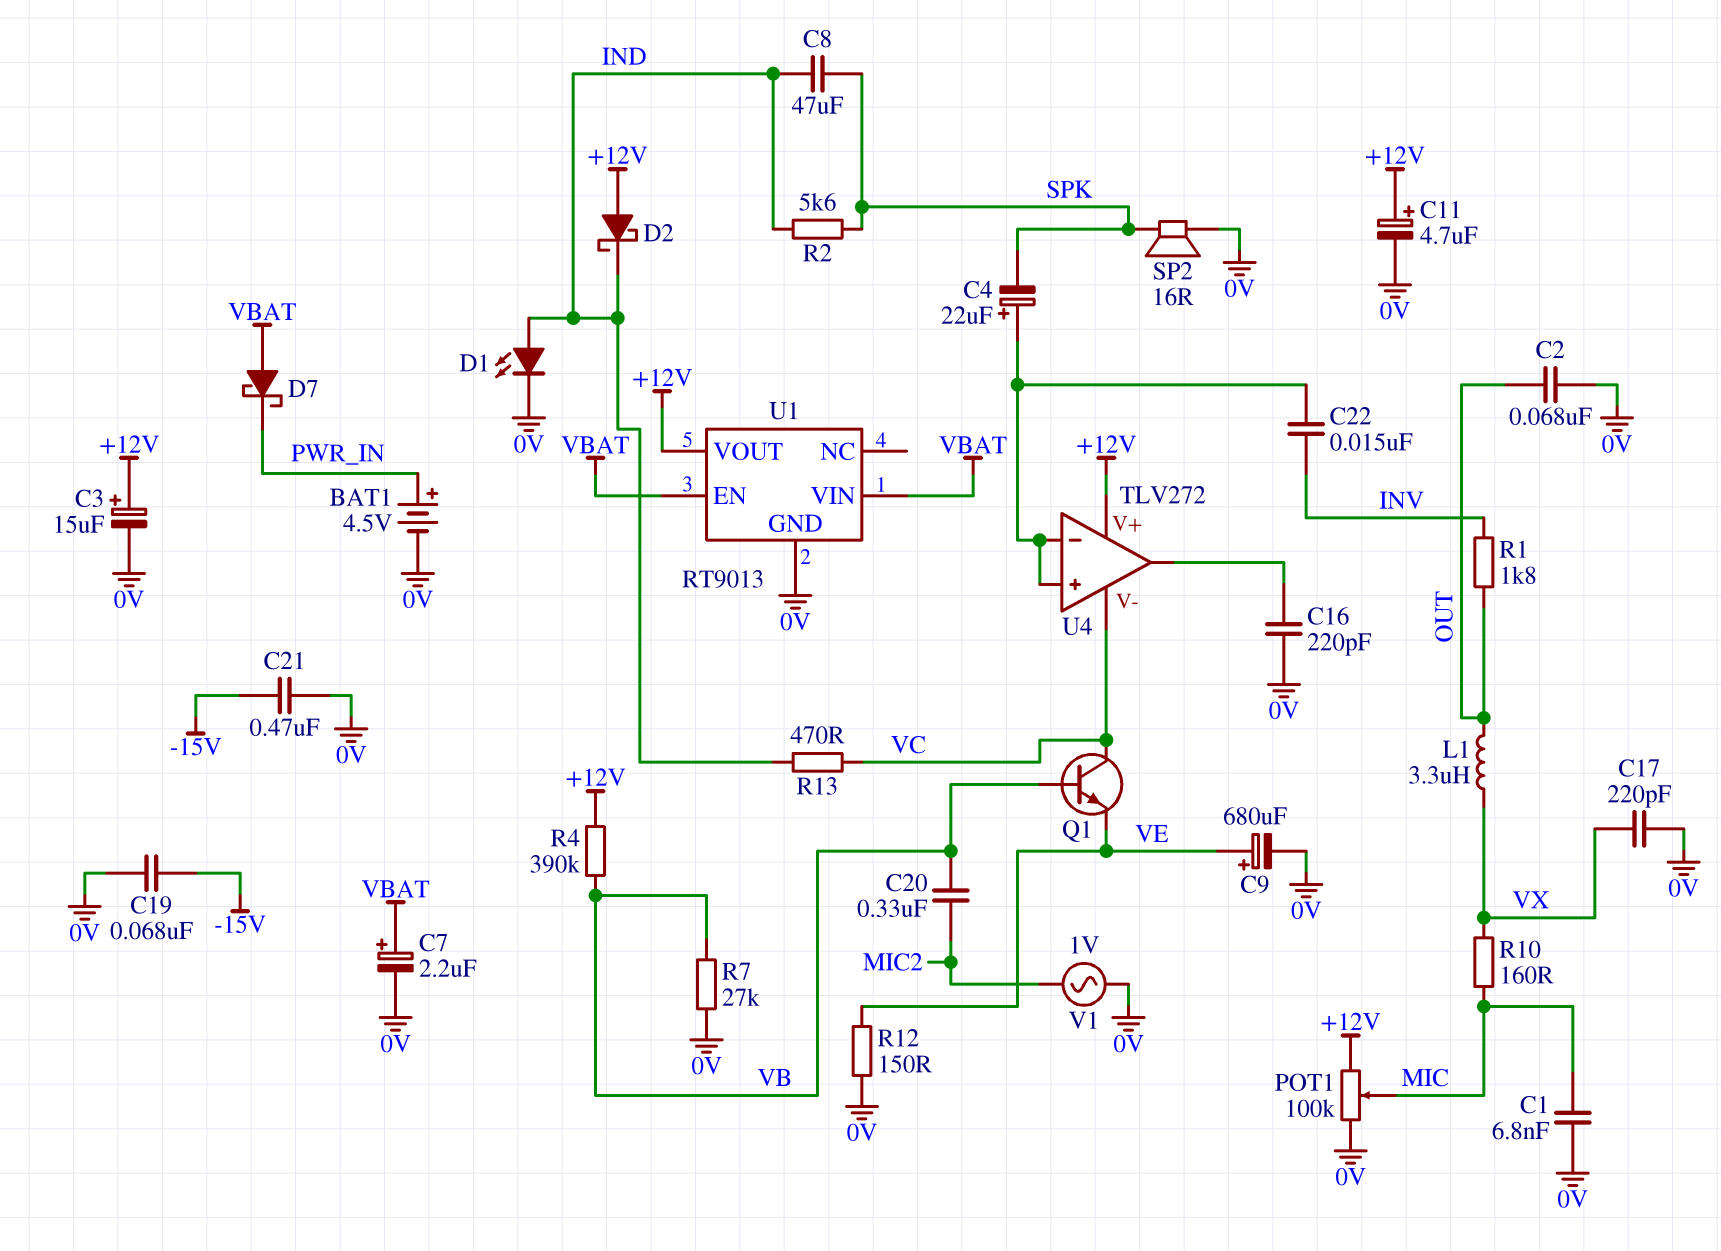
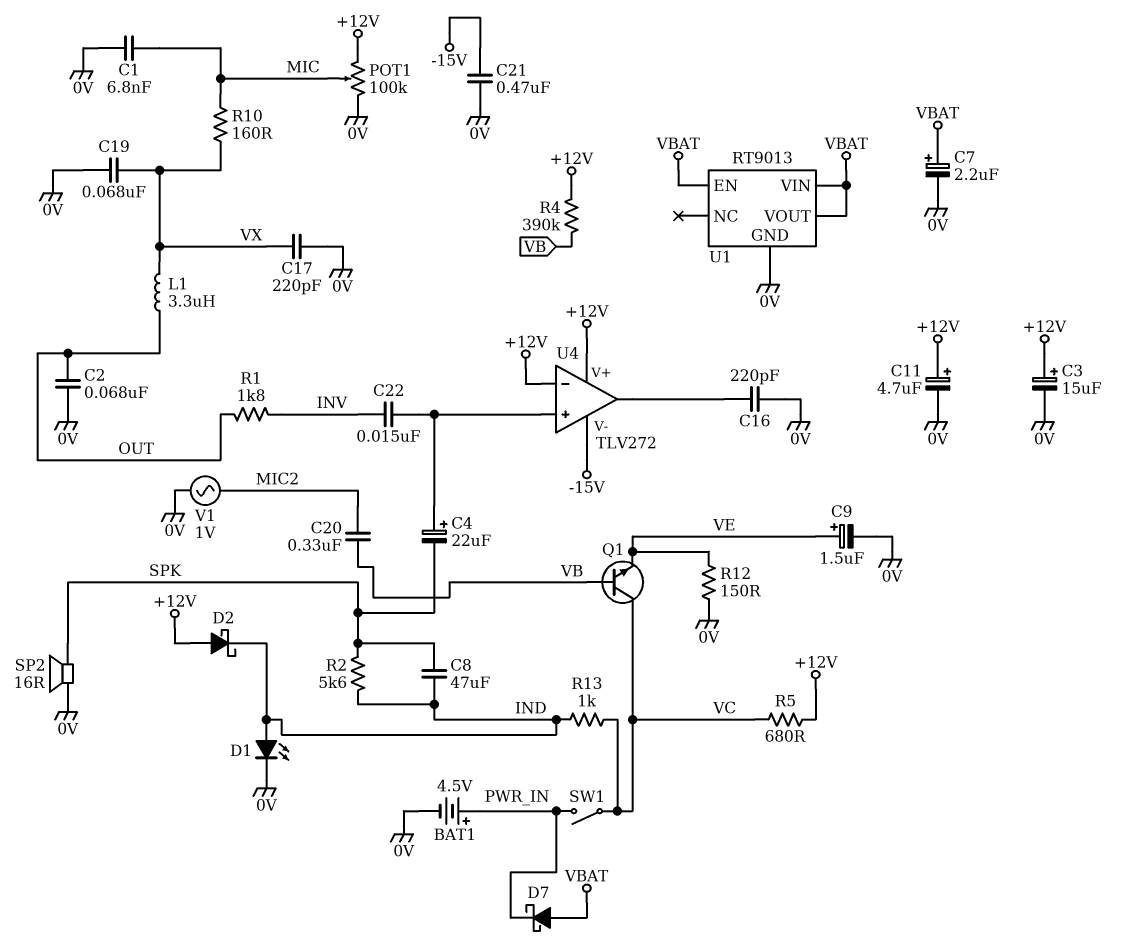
C9: 680uF (plus VE, minus 0V) -> 1.5uF (plus VE, minus 0V)
C19: 68nF (-15V, 0V) -> 68nF (0V, VX)
R5: none -> 680 (+12V, VC)
R7: 27k (0V, VB) -> none
R13: 470 (IND, VC) -> 1k (IND, VC)
SW1: none -> switch (PWR_IN, VC)
U1 pin VOUT: +12V -> VBAT
U4 pin V-: VC -> -15V
U4 pin in-: U4/in+ -> +12V

